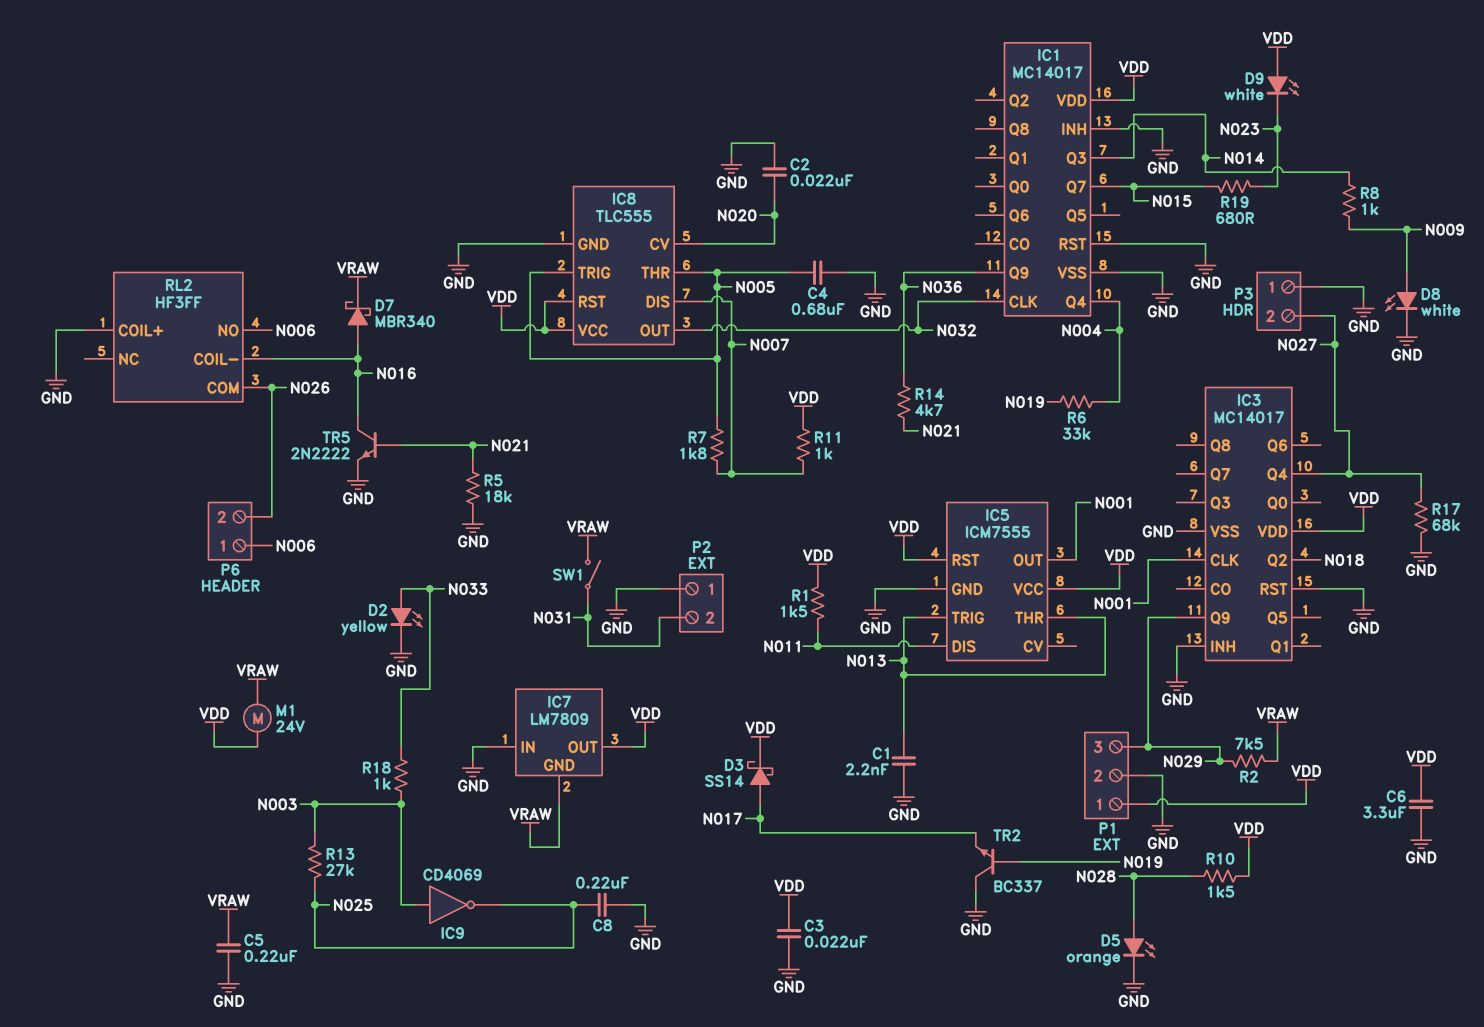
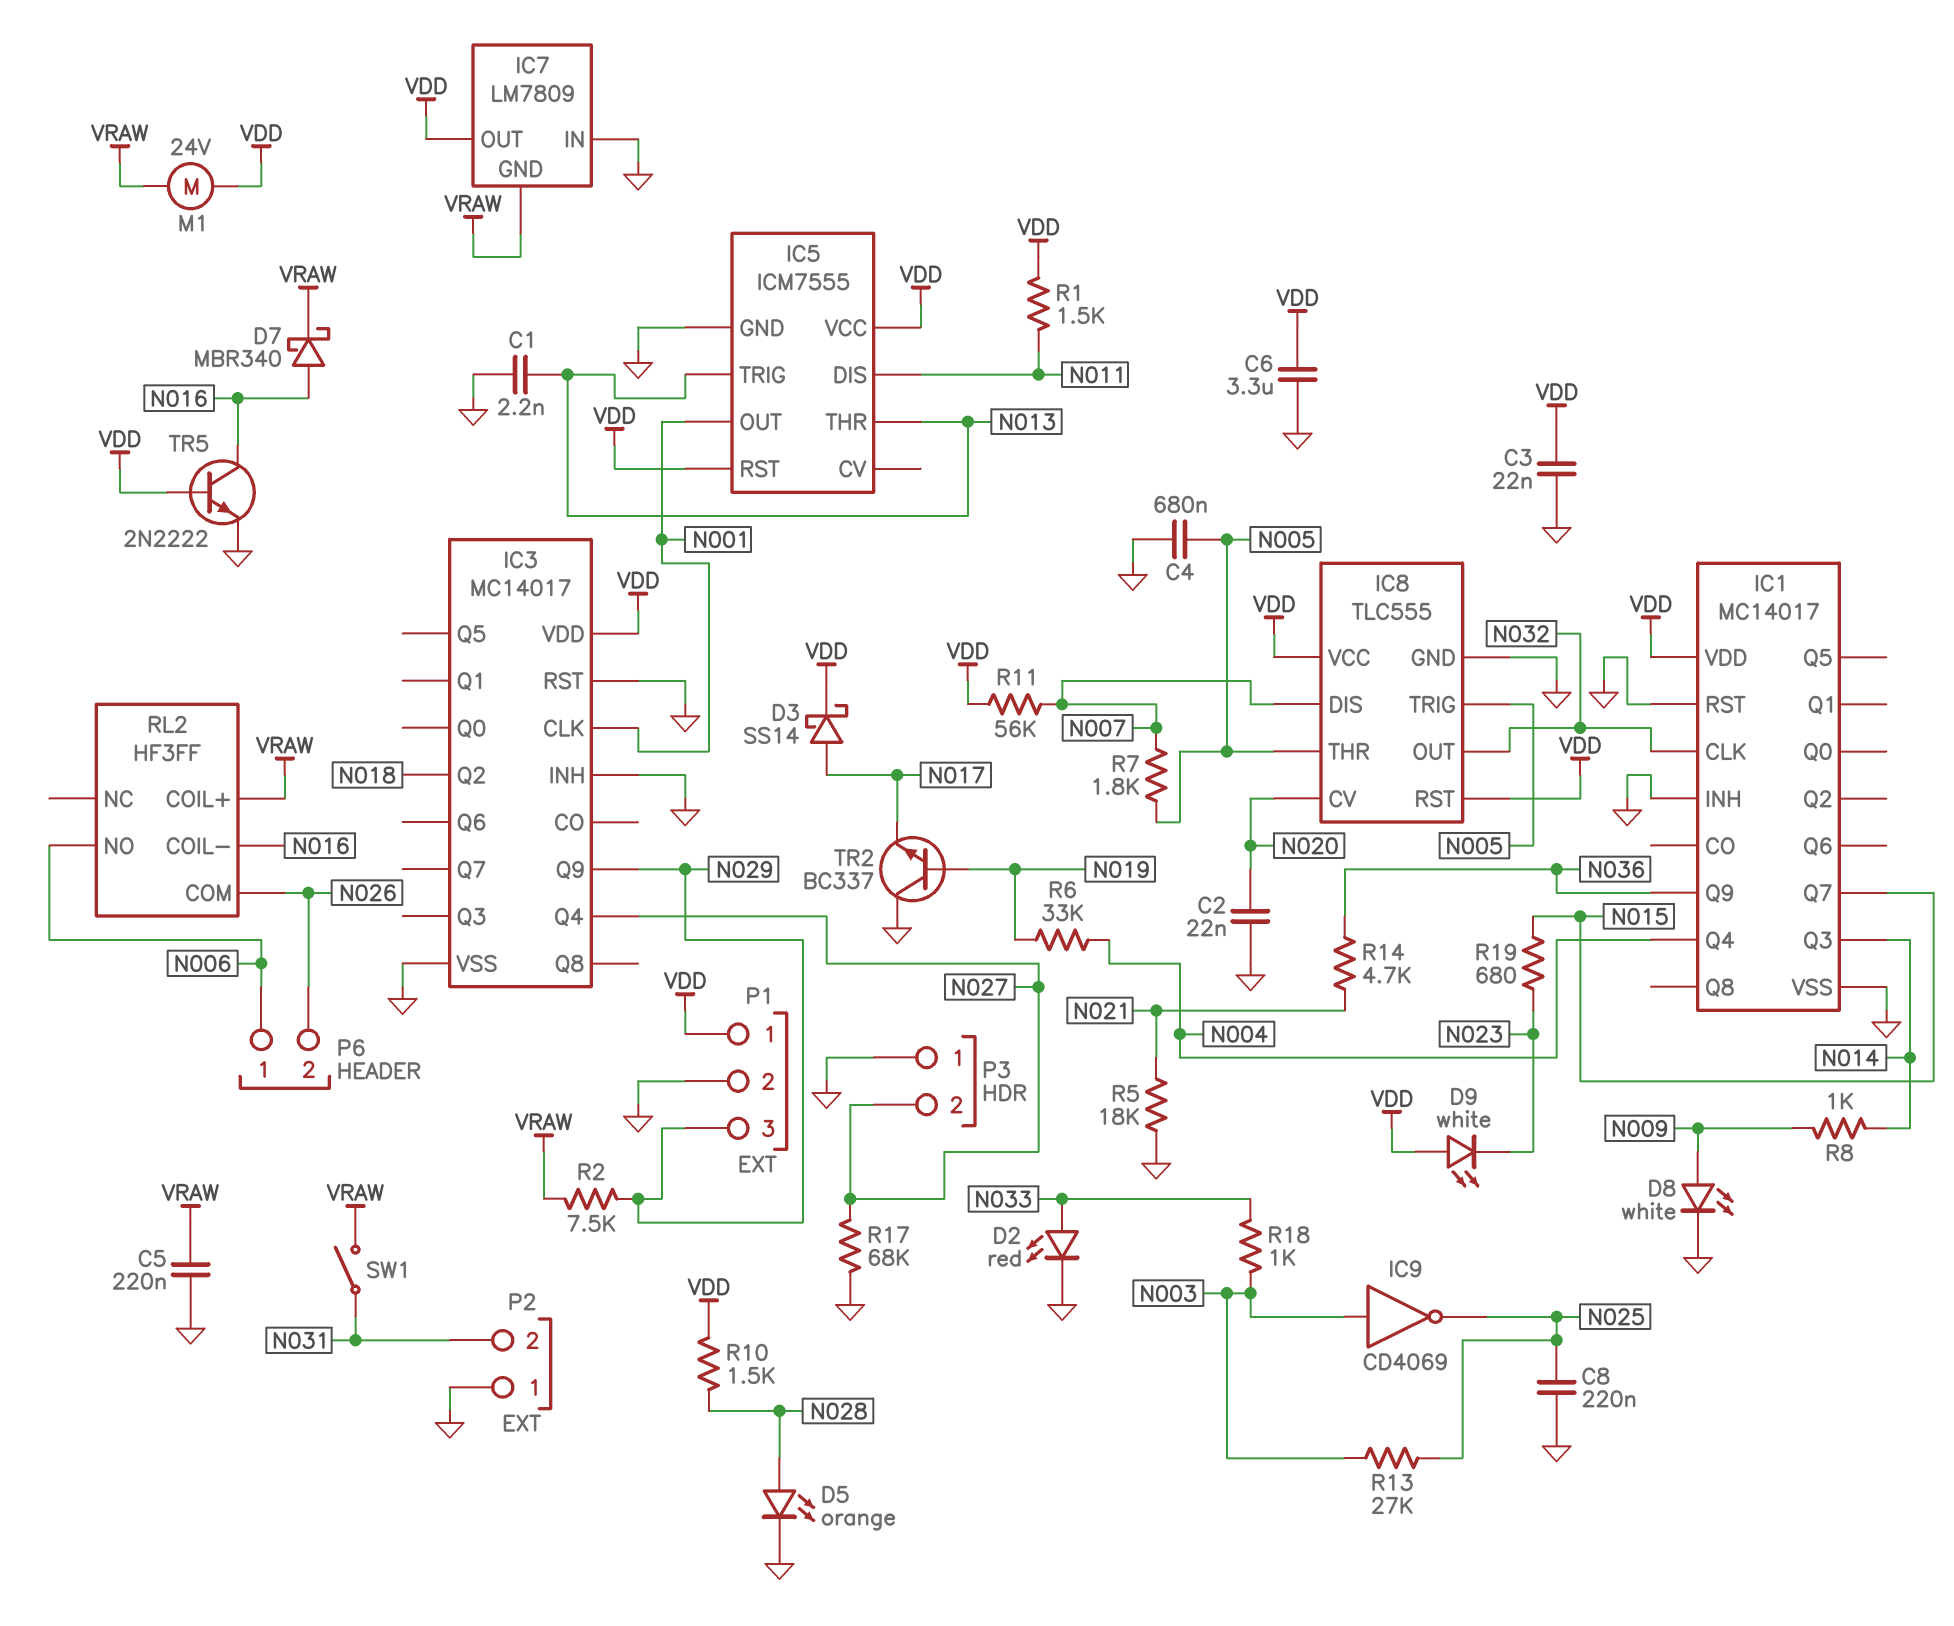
D2: LED yellow (A N033, K GND) -> LED red (A N033, K GND)
R11: 1k (N007, VDD) -> 56k (N007, VDD)
RL2 pin COIL+: GND -> VRAW
TR5: NPN 2N2222 (B N021, C N016, E GND) -> NPN 2N2222 (B VDD, C N016, E GND)

